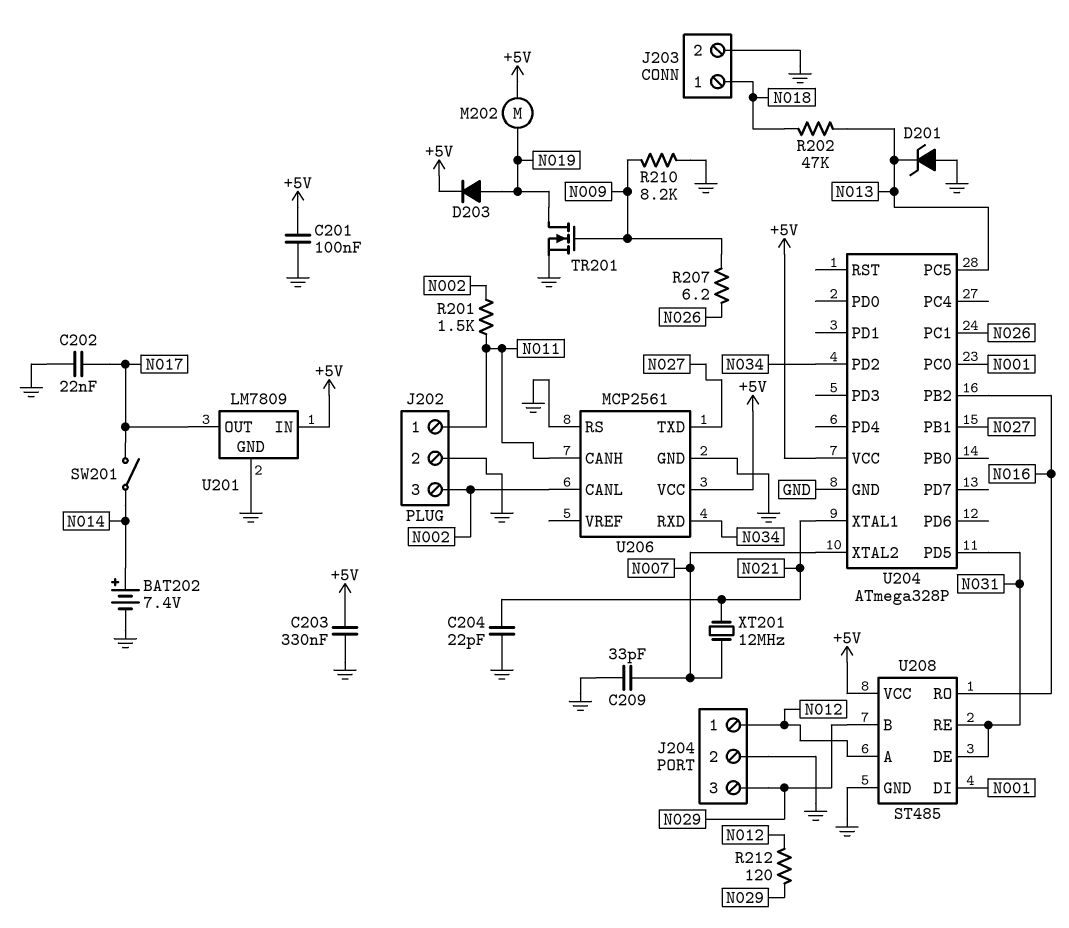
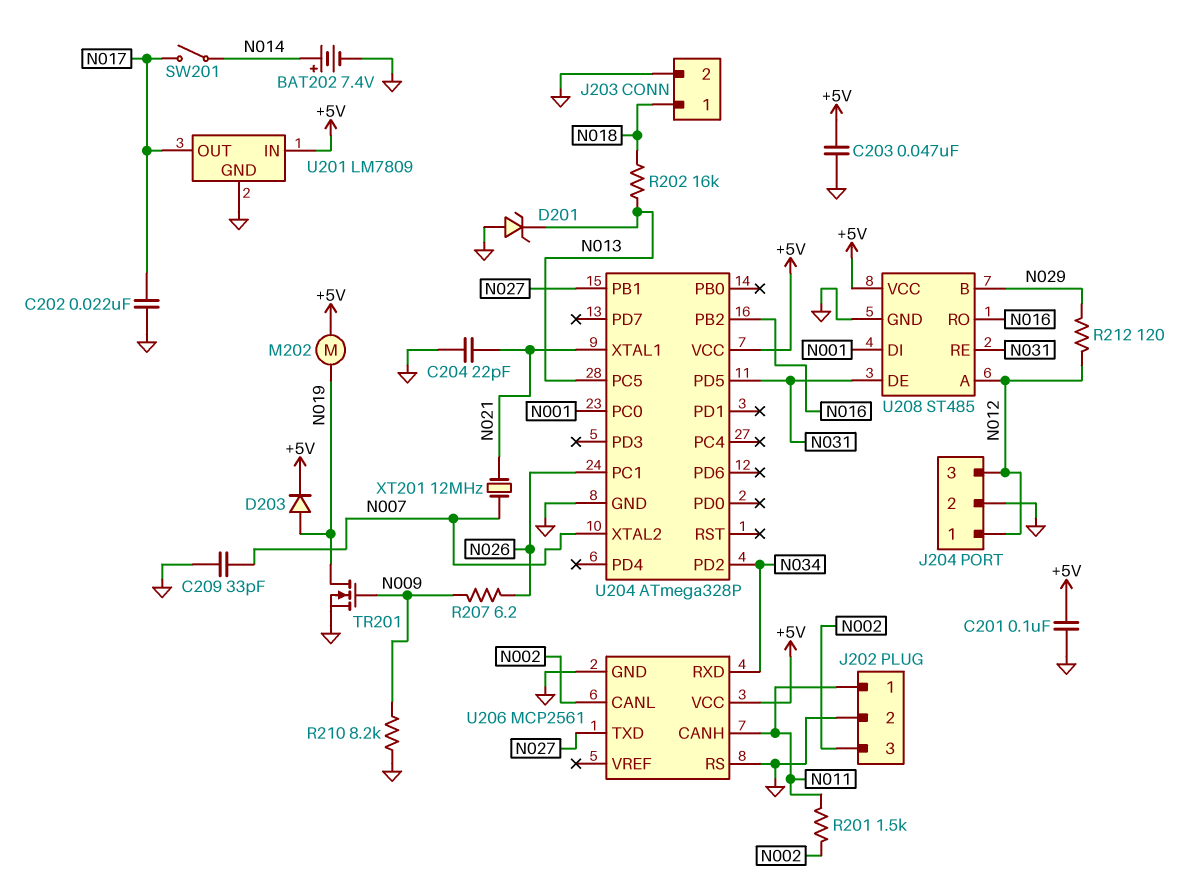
C203: 330nF (+5V, GND) -> 47nF (+5V, GND)
J204 pin 3: N029 -> N012
R202: 47k (N013, N018) -> 16k (N013, N018)

